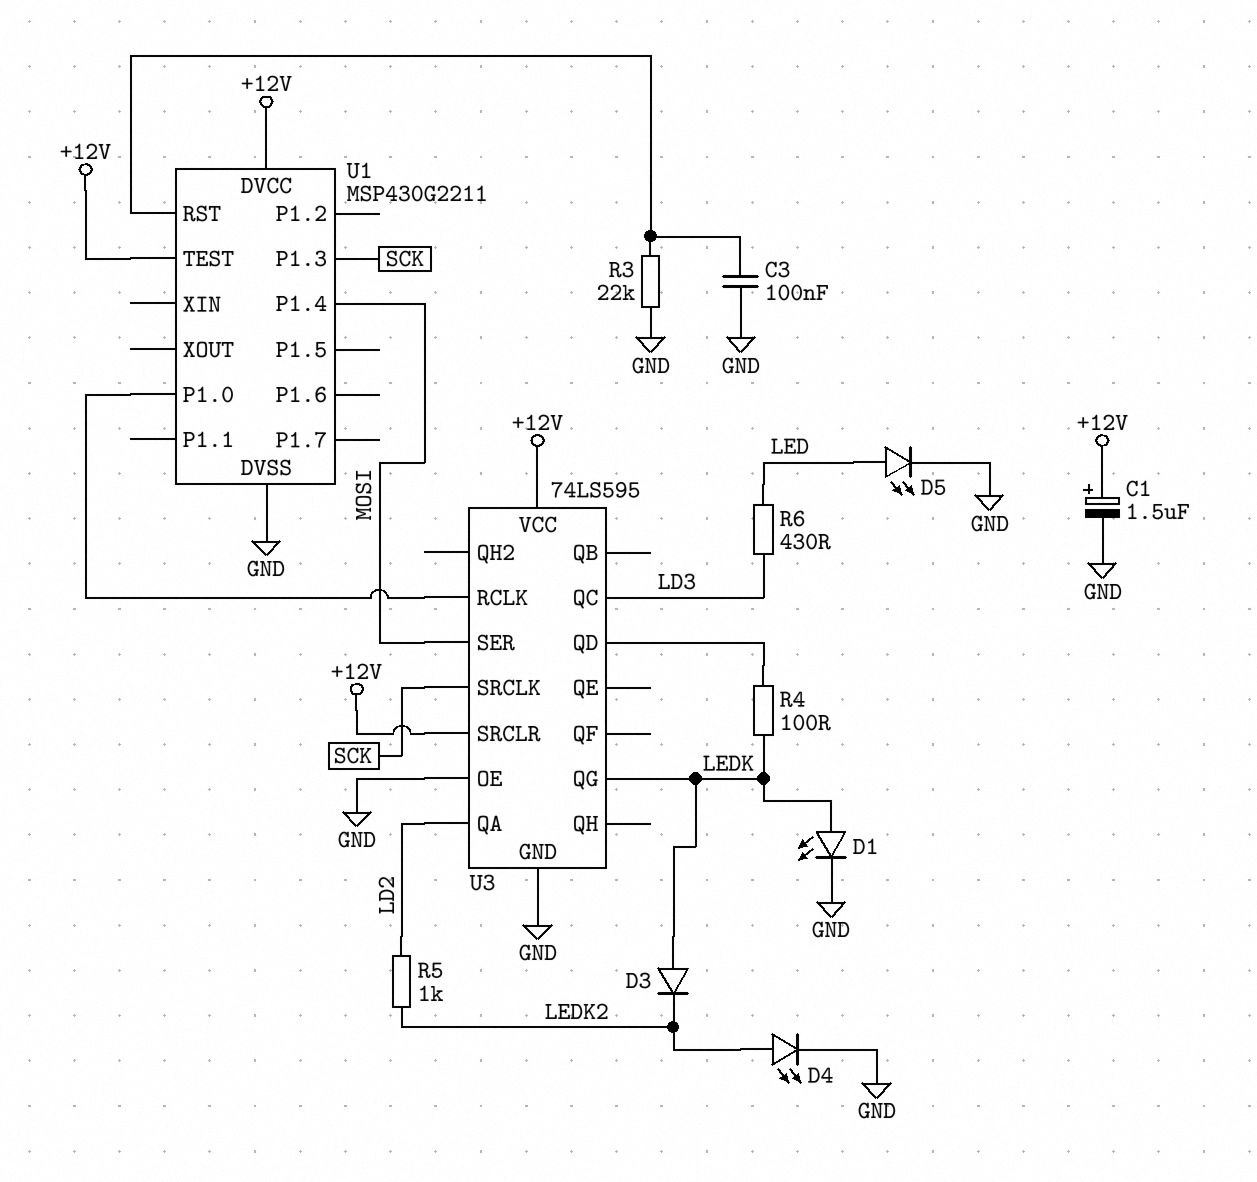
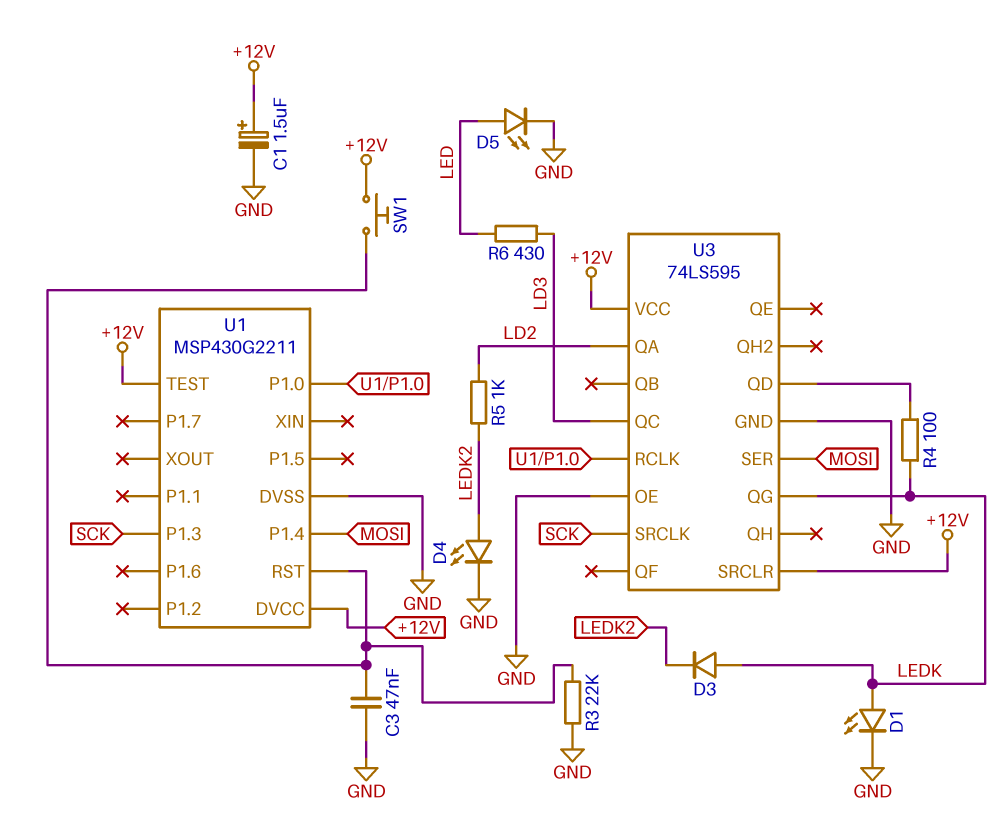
C3: 100nF (GND, U1/RST) -> 47nF (GND, U1/RST)
SW1: none -> button (+12V, U1/RST)

